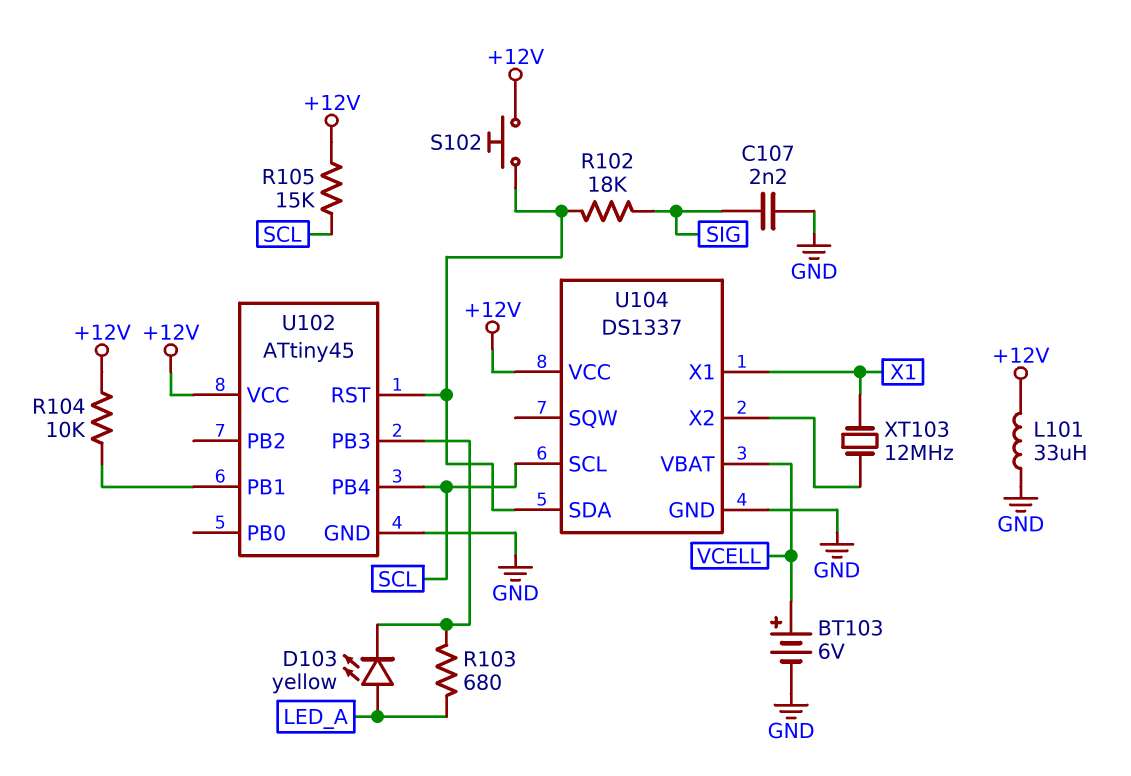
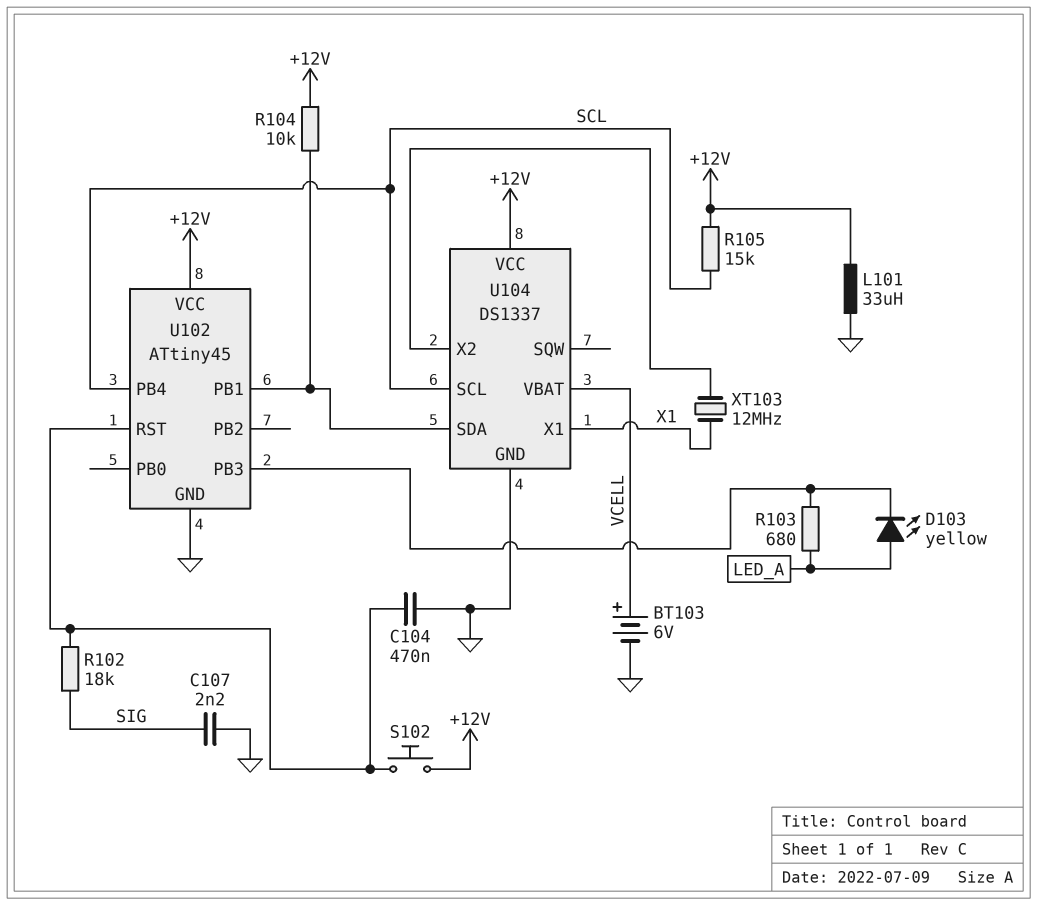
C104: none -> 470nF (GND, U102/RST)
U104 pin SDA: U102/RST -> U102/PB1

